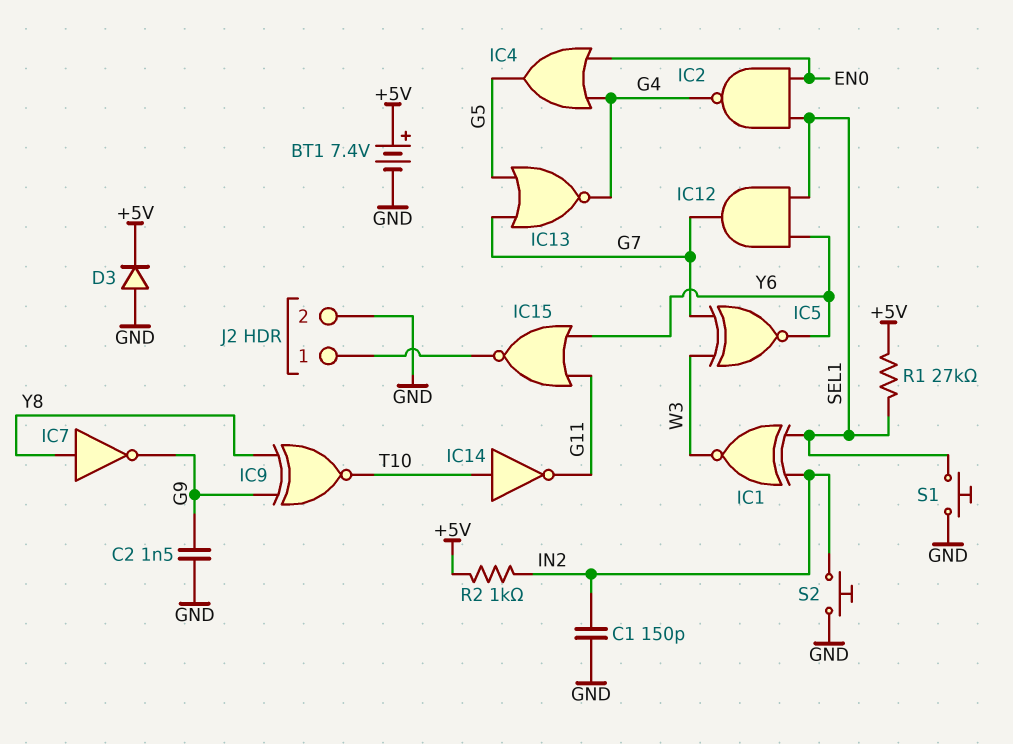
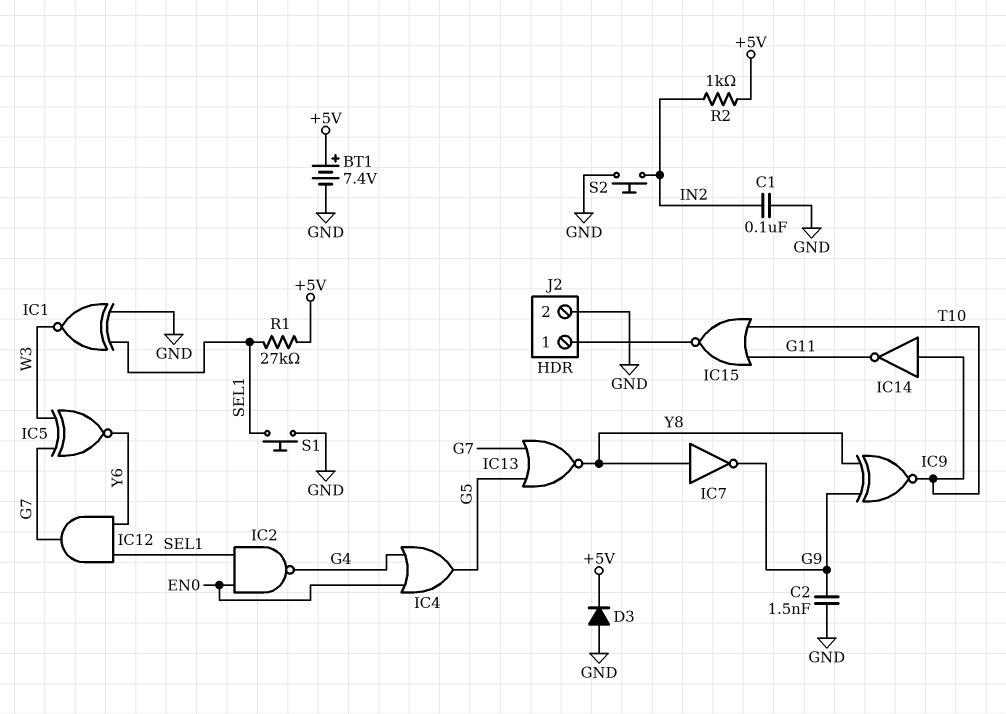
C1: 150pF (GND, IN2) -> 100nF (GND, IN2)
IC1: XNOR (in IN2, in SEL1, out W3) -> XNOR (in GND, in SEL1, out W3)
IC13: NOR (in G5, in G7, out G4) -> NOR (in G5, in G7, out Y8)
IC15: NOR (in G11, in Y6, out J2/1) -> NOR (in G11, in T10, out J2/1)

